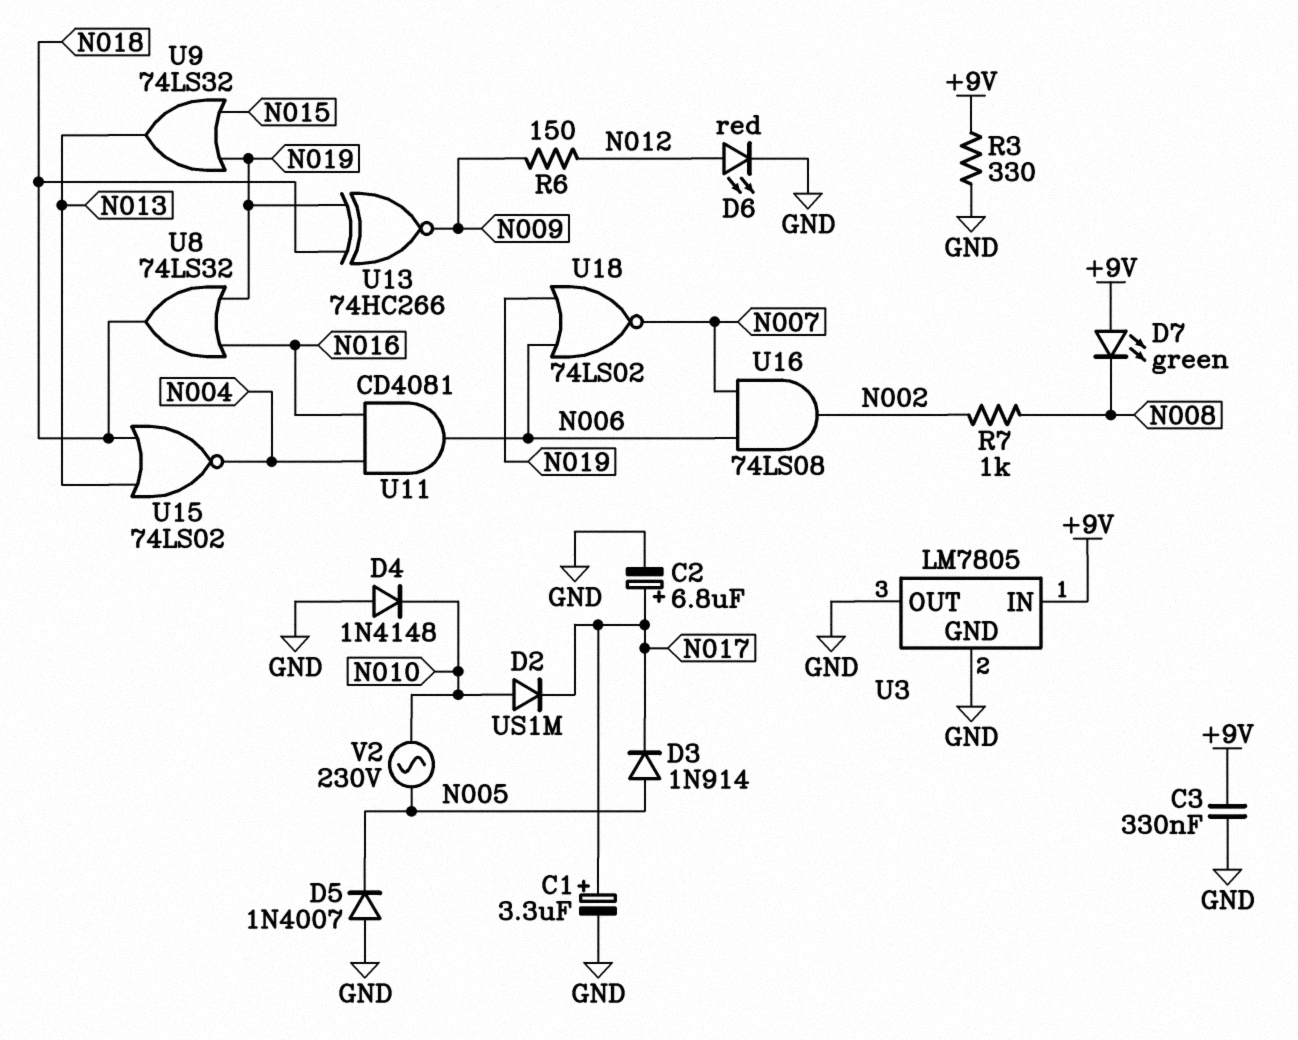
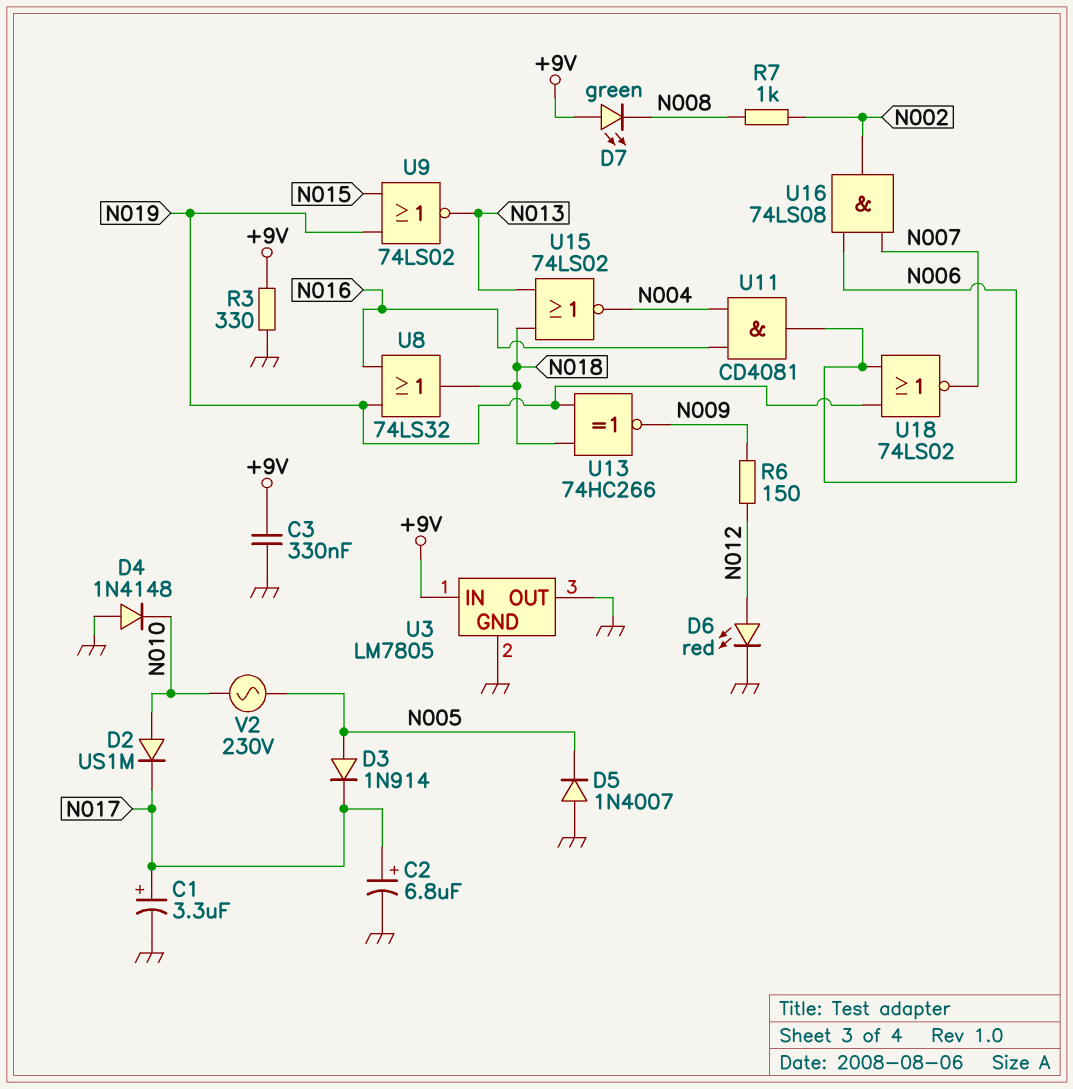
U9: OR 74LS32 (in N015, in N019, out N013) -> NOR 74LS02 (in N015, in N019, out N013)

